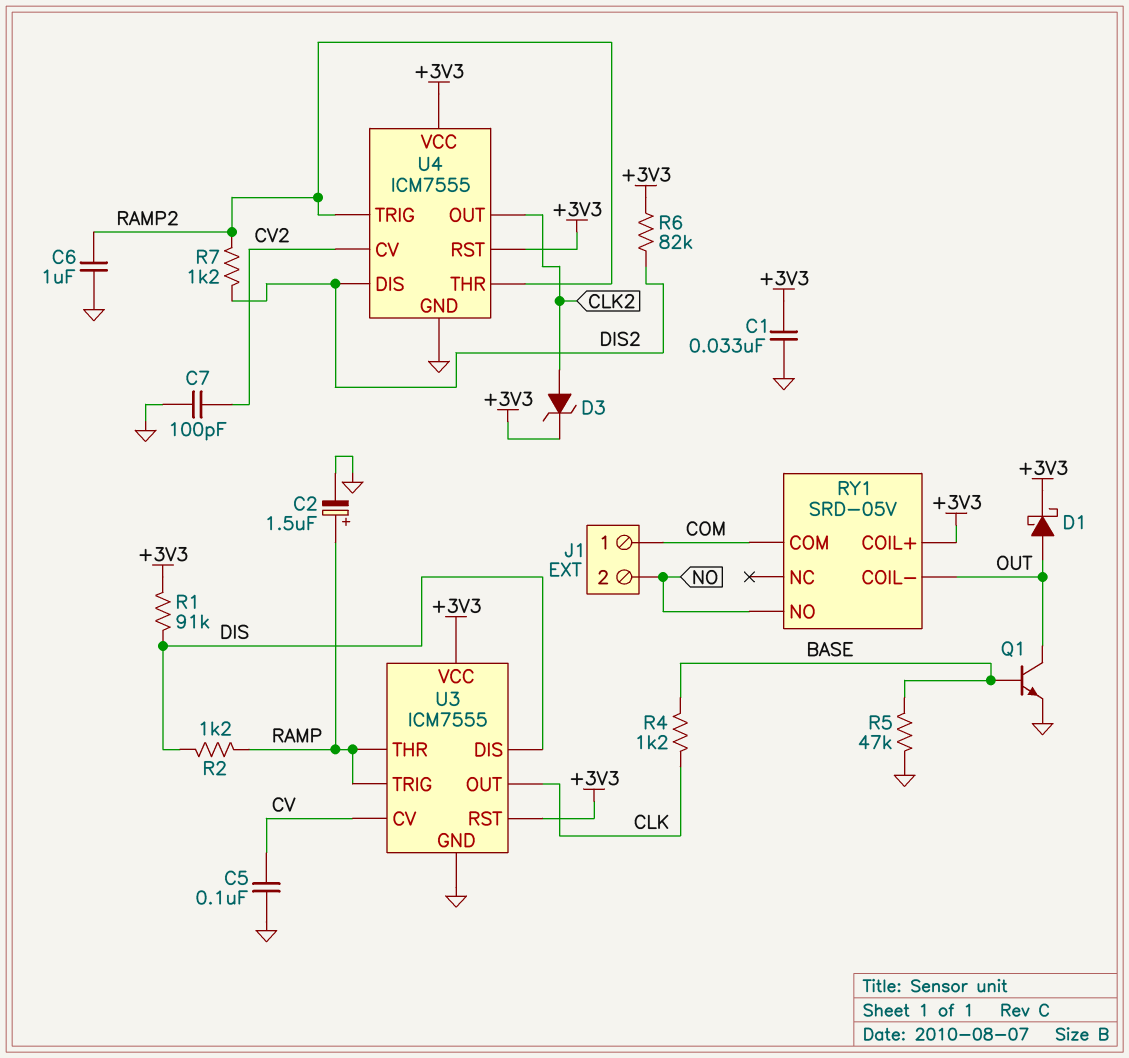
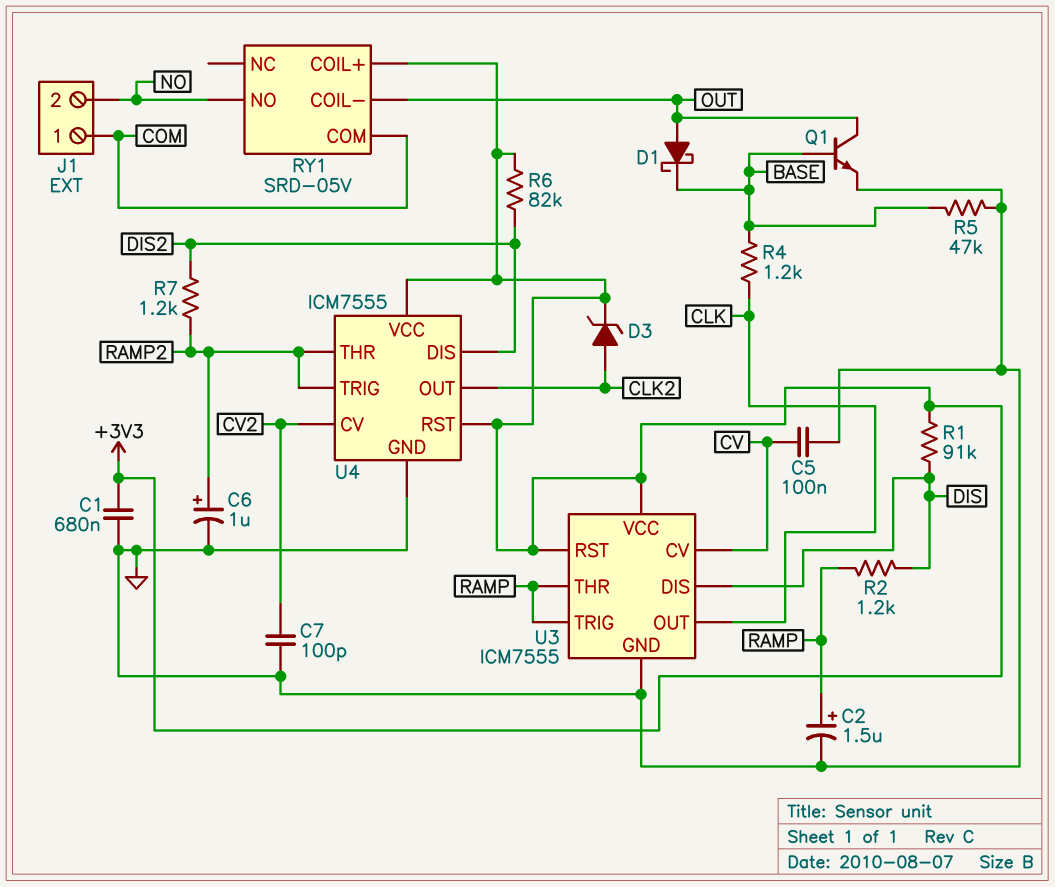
C1: 33nF (+3V3, GND) -> 680nF (+3V3, GND)
C6: 1uF (GND, RAMP2) -> 1uF (plus RAMP2, minus GND)
D1: schottky (A OUT, K +3V3) -> schottky (A OUT, K BASE)

